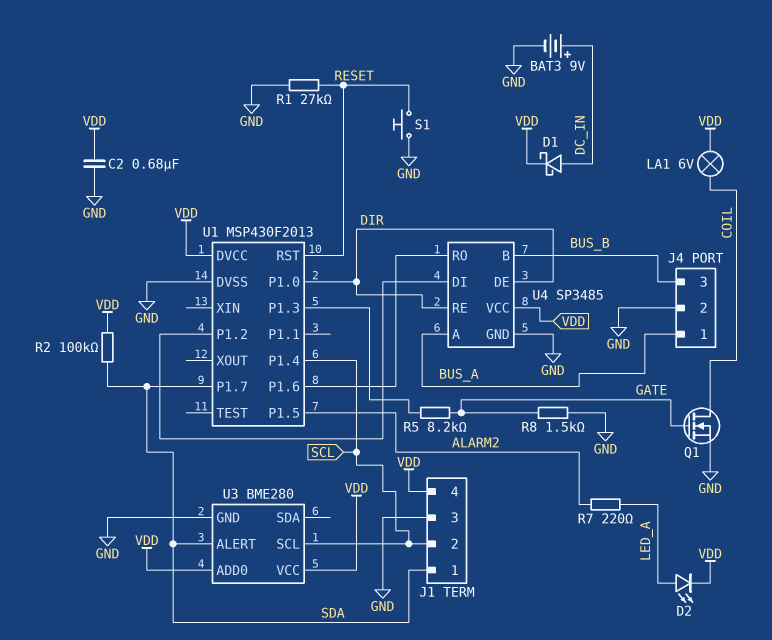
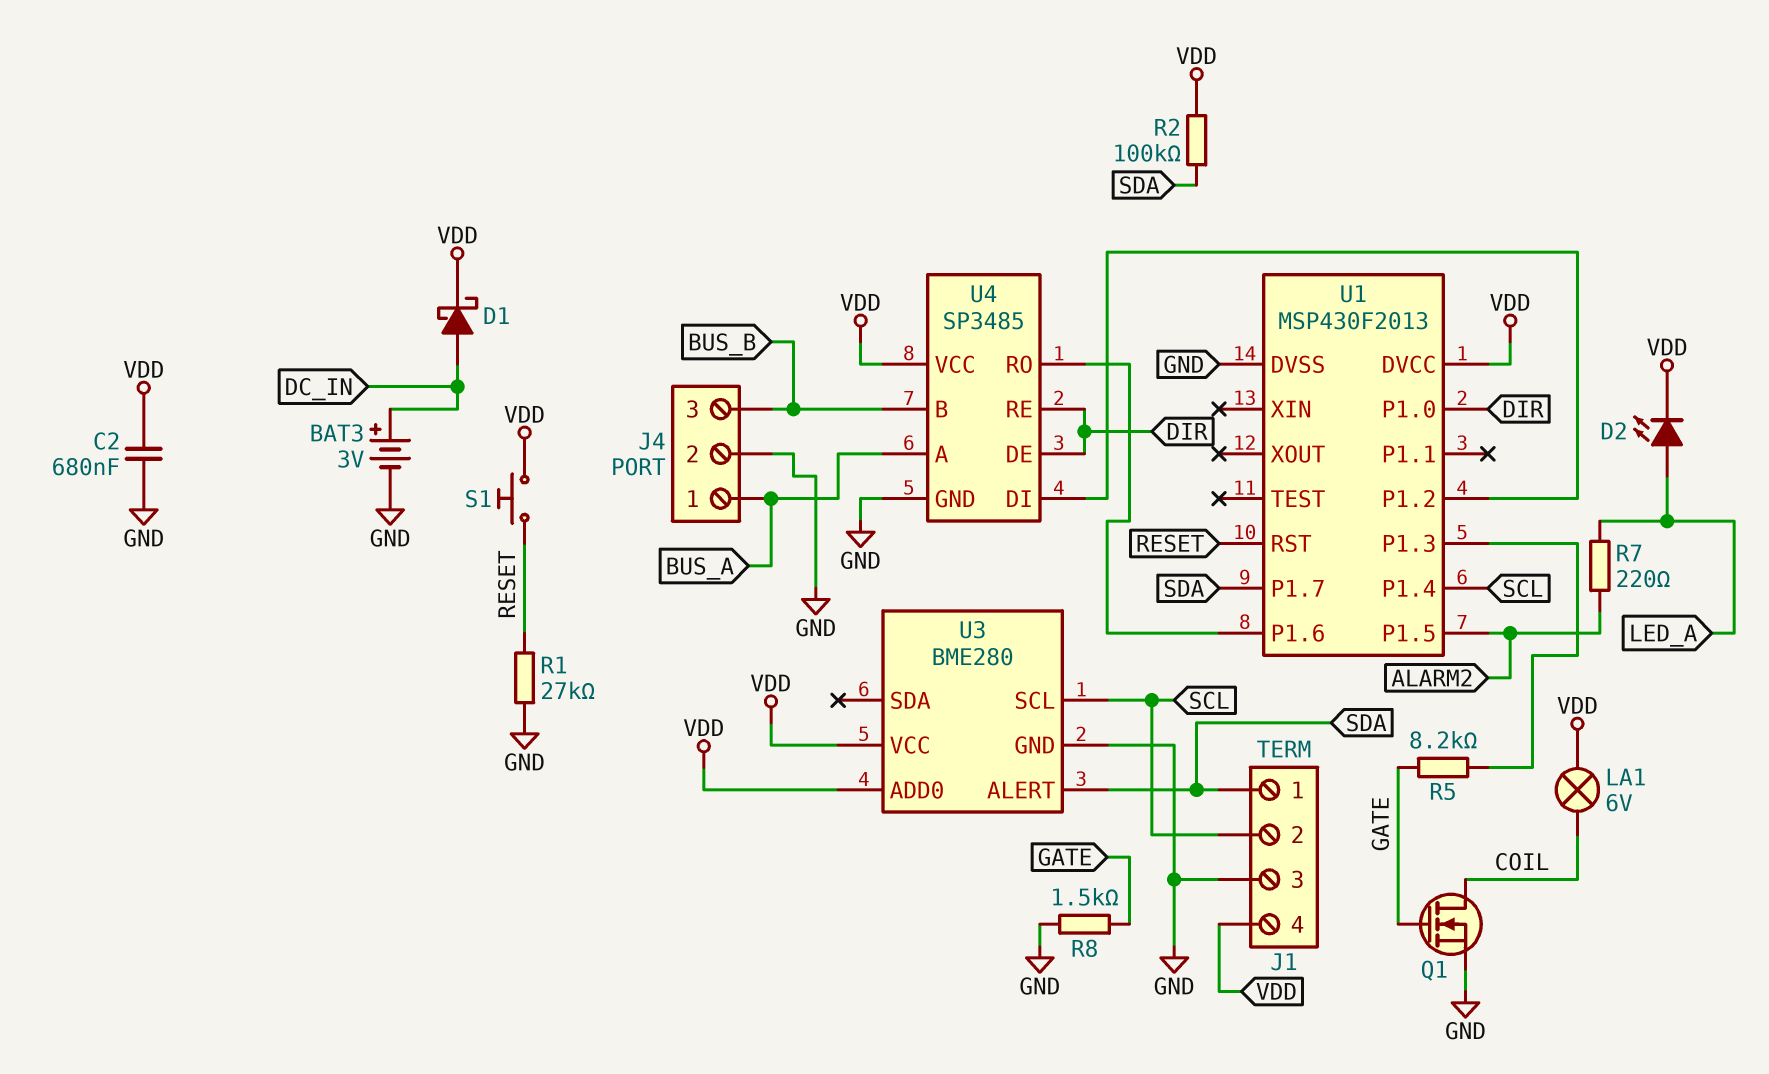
BAT3: 9V (plus DC_IN, minus GND) -> 3V (plus DC_IN, minus GND)
S1: button (GND, RESET) -> button (RESET, VDD)

